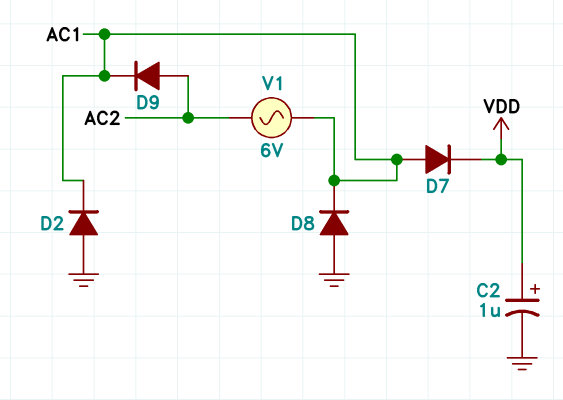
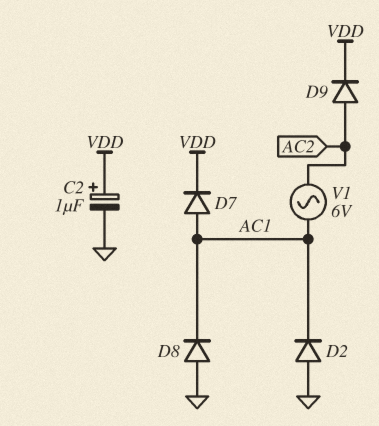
D9: diode (A AC2, K AC1) -> diode (A AC2, K VDD)

